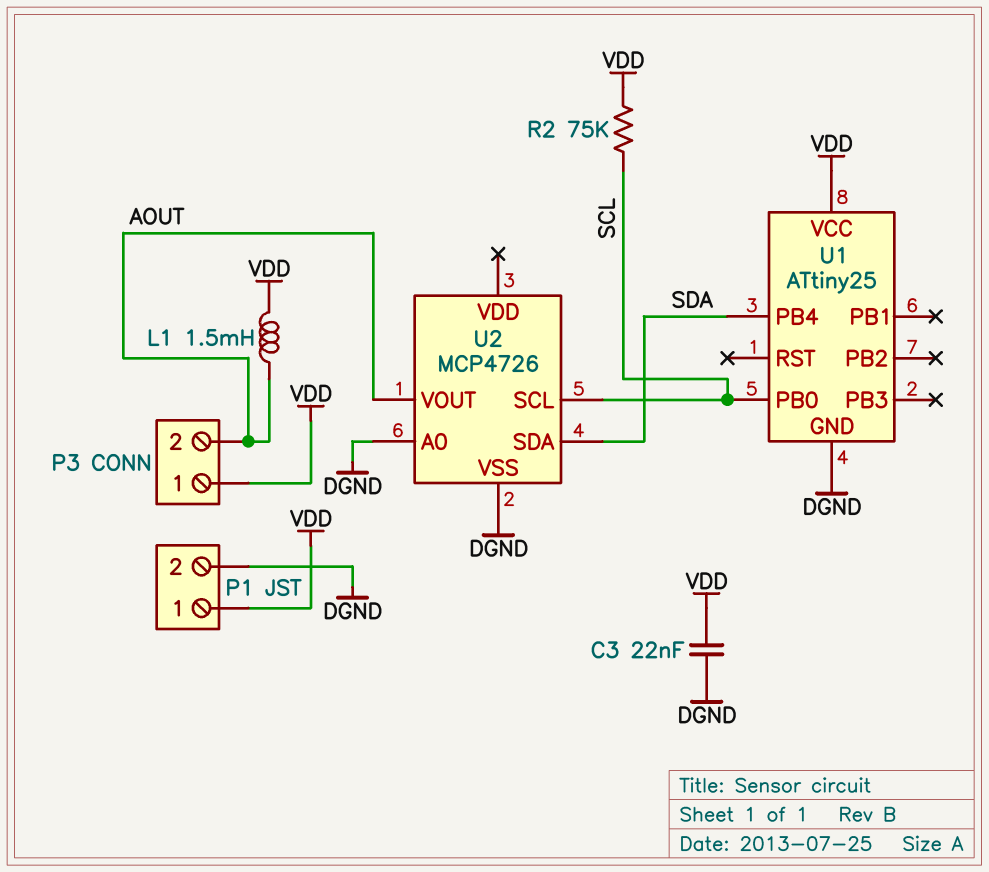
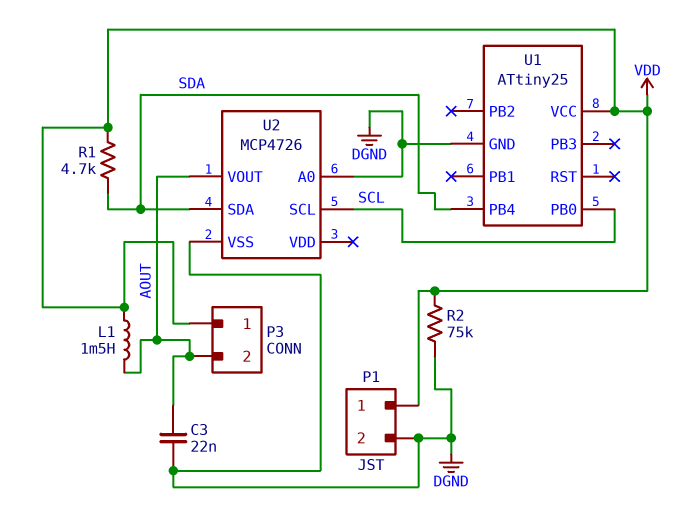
C3: 22nF (DGND, VDD) -> 22nF (AOUT, DGND)
R1: none -> 4.7k (SDA, VDD)
R2: 75k (SCL, VDD) -> 75k (DGND, VDD)

